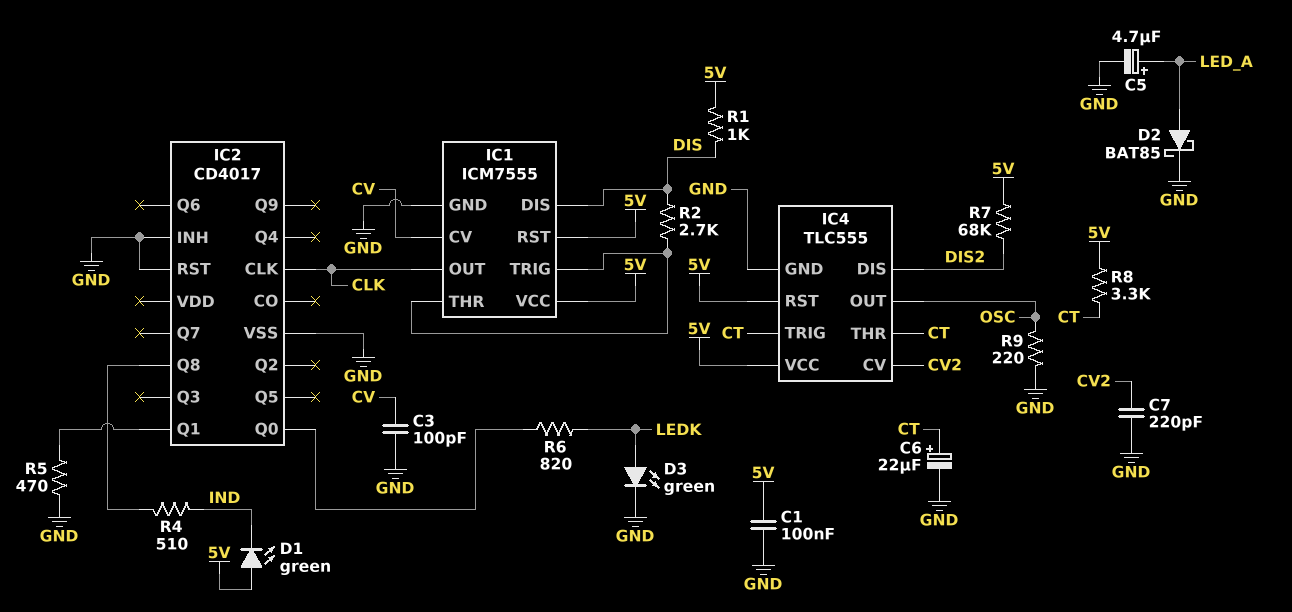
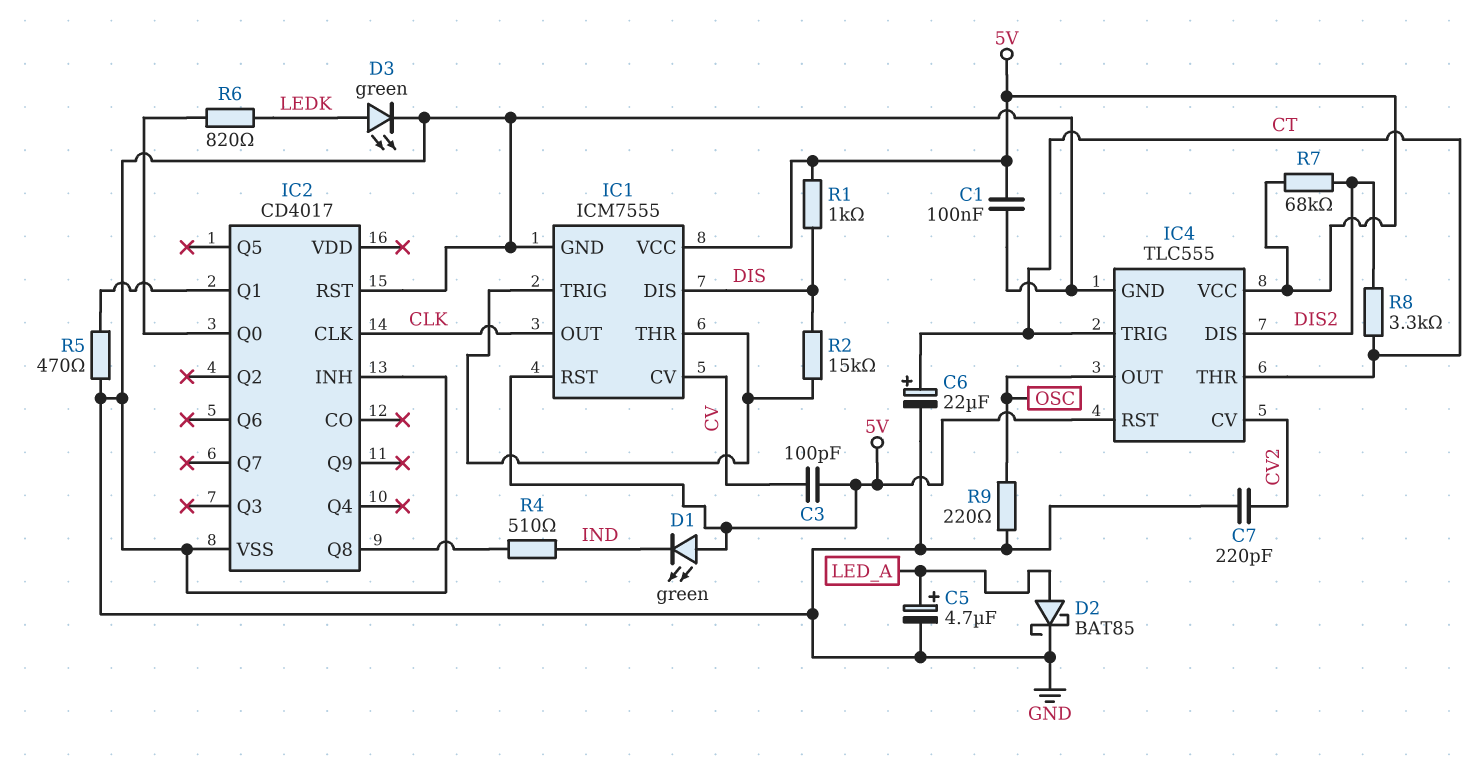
C3: 100pF (CV, GND) -> 100pF (5V, CV)
R2: 2.7k (DIS, IC1/THR) -> 15k (DIS, IC1/THR)
R8: 3.3k (5V, CT) -> 3.3k (CT, DIS2)

